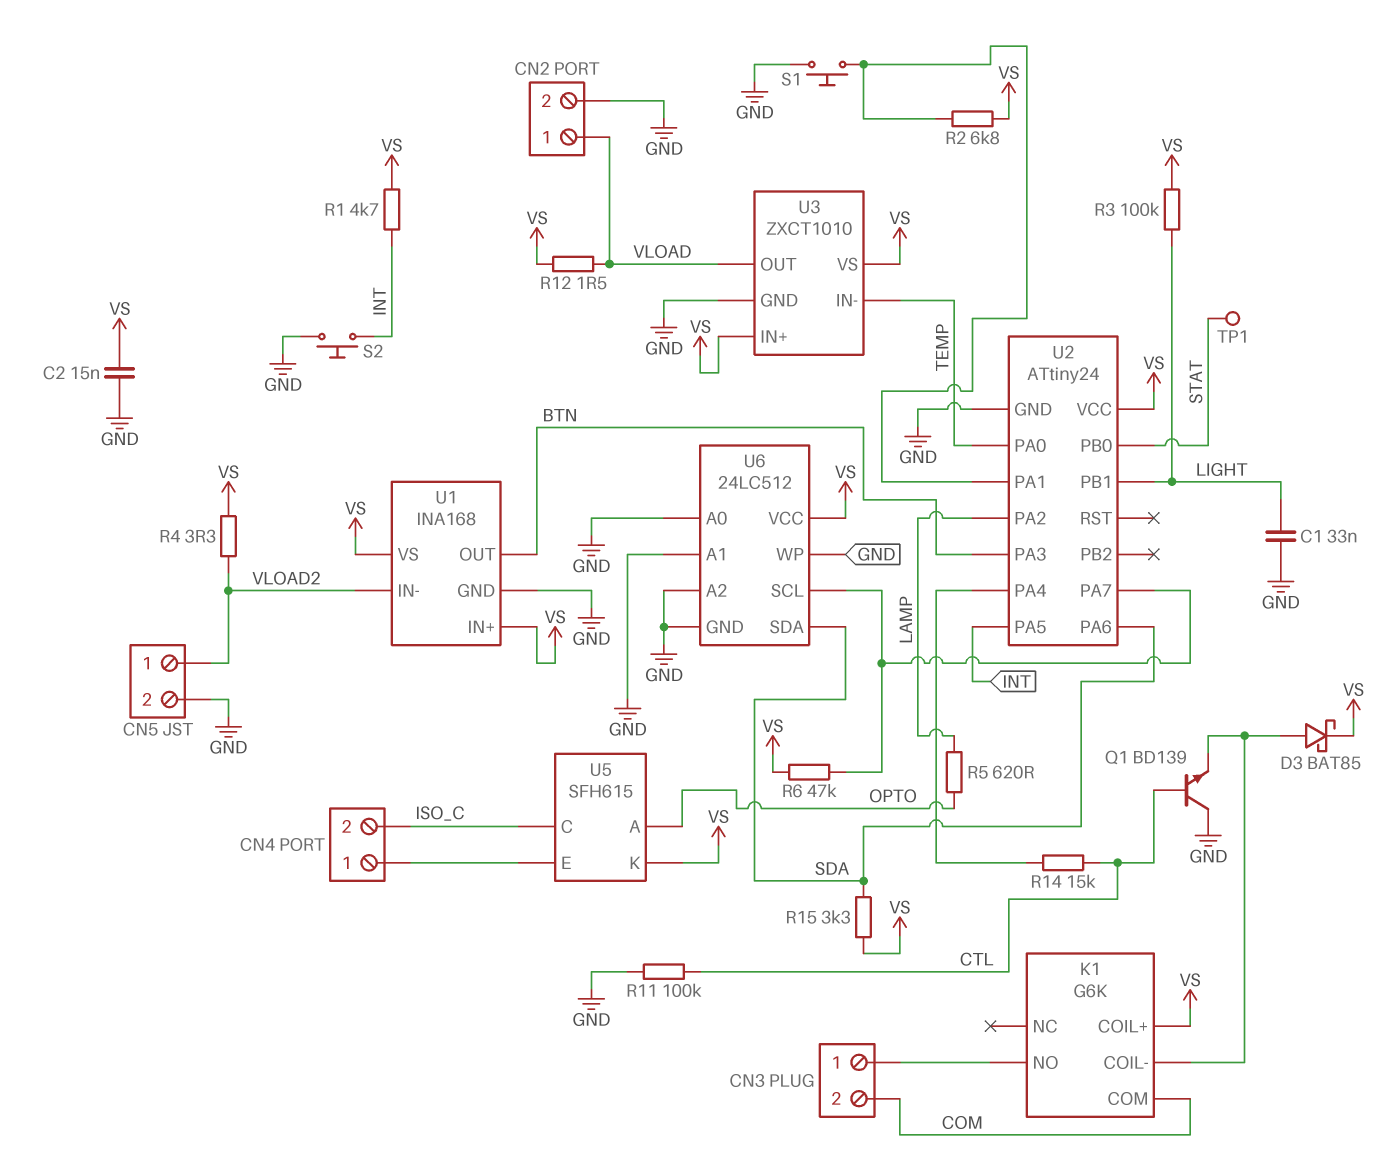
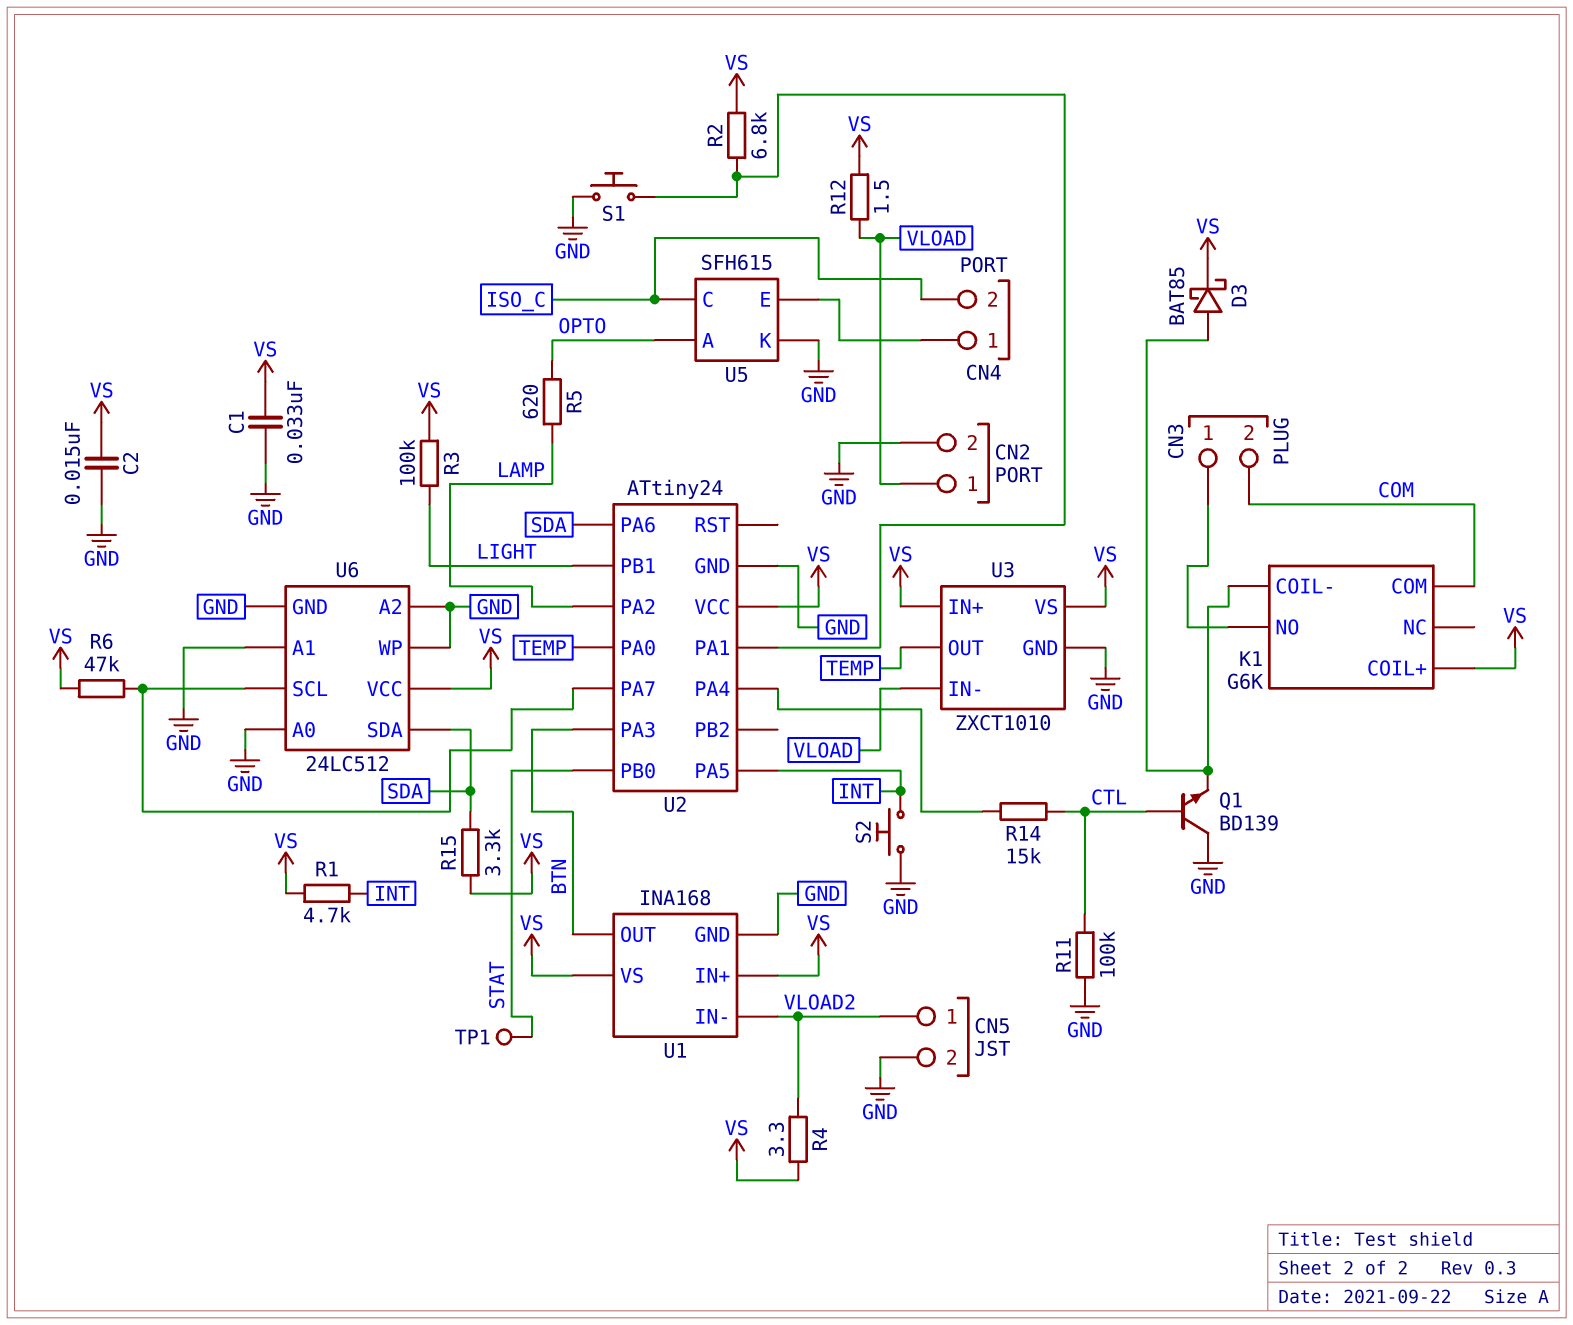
C1: 33nF (GND, LIGHT) -> 33nF (GND, VS)
U3 pin IN-: TEMP -> VLOAD
U3 pin OUT: VLOAD -> TEMP
U5 pin K: VS -> GND

